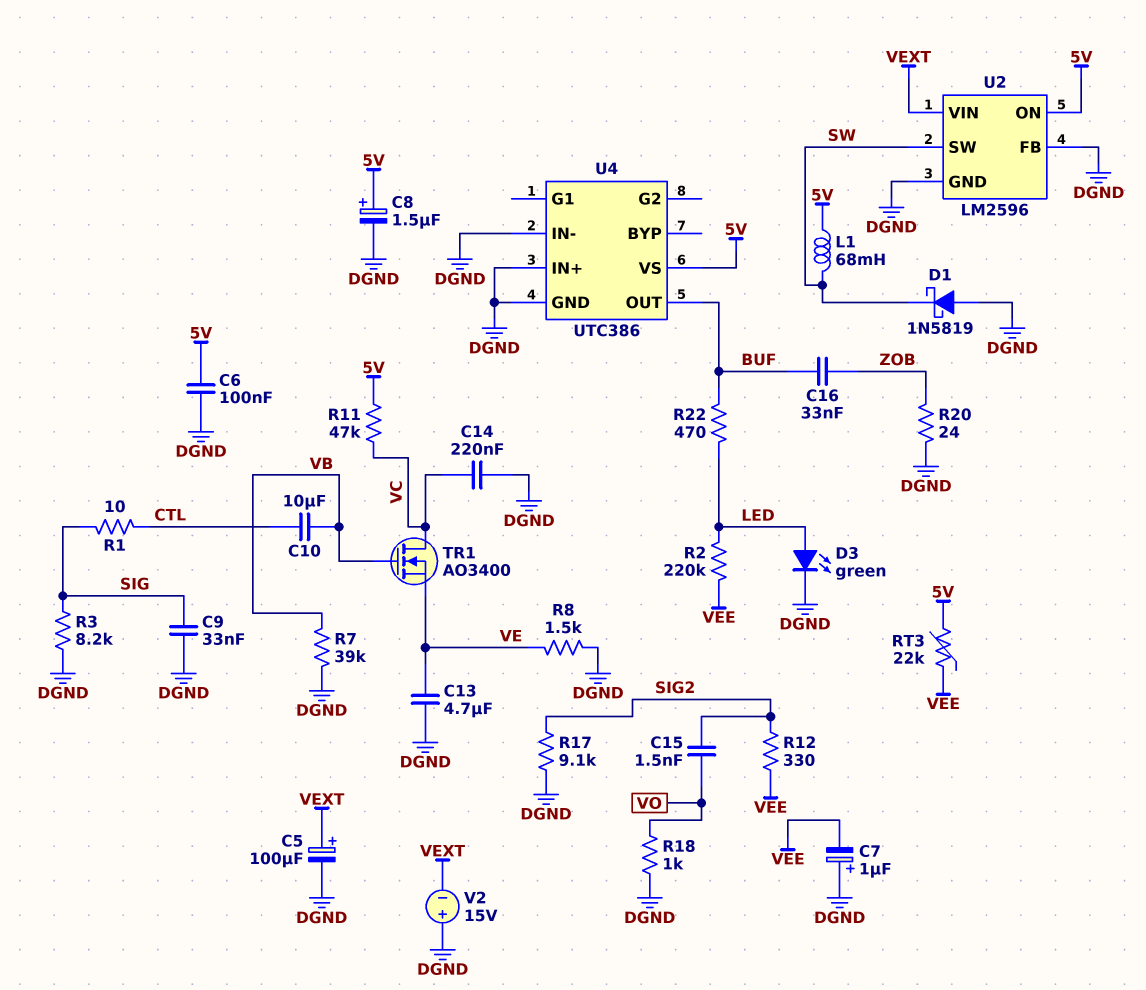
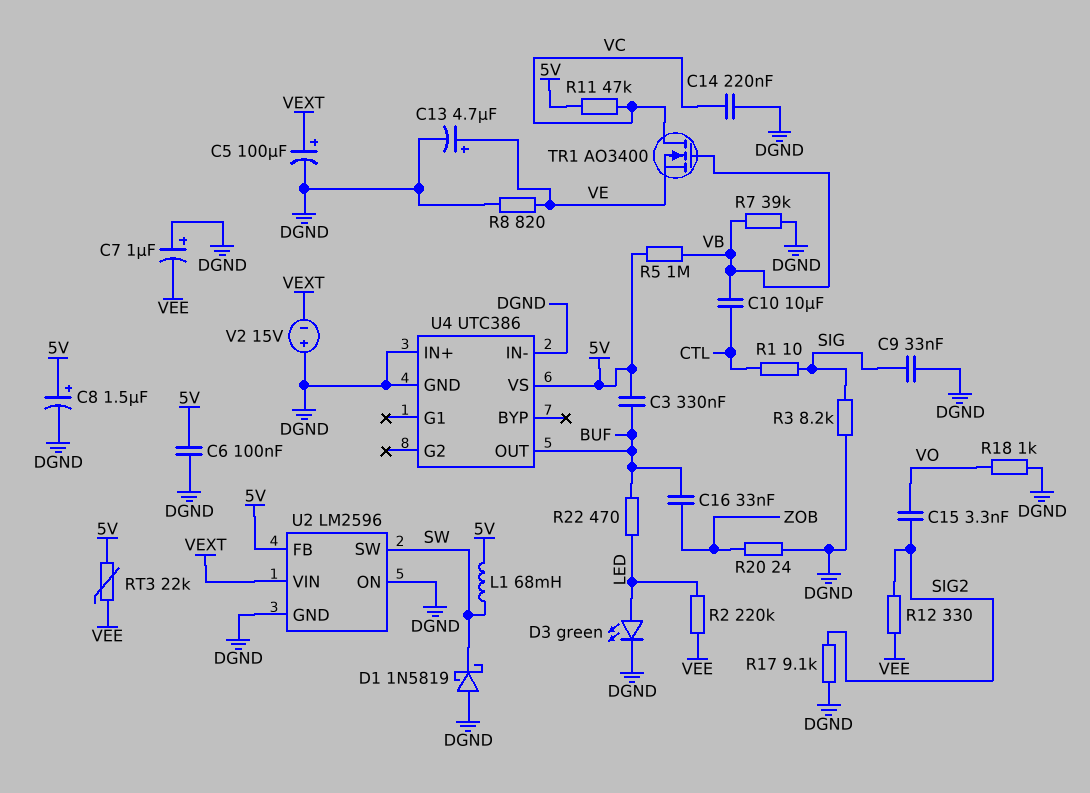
C3: none -> 330nF (5V, BUF)
C13: 4.7uF (DGND, VE) -> 4.7uF (plus VE, minus DGND)
C15: 1.5nF (SIG2, VO) -> 3.3nF (SIG2, VO)
R5: none -> 1M (5V, VB)
R8: 1.5k (DGND, VE) -> 820 (DGND, VE)
U2 pin FB: DGND -> 5V
U2 pin ON: 5V -> DGND

